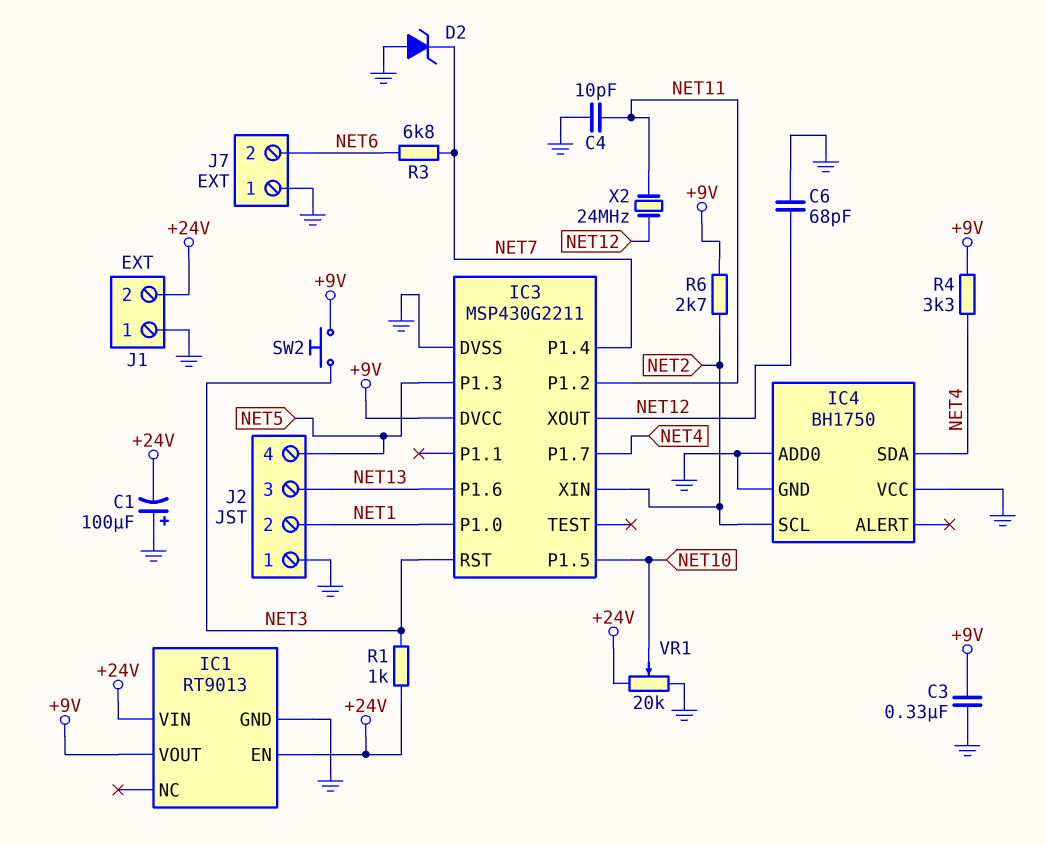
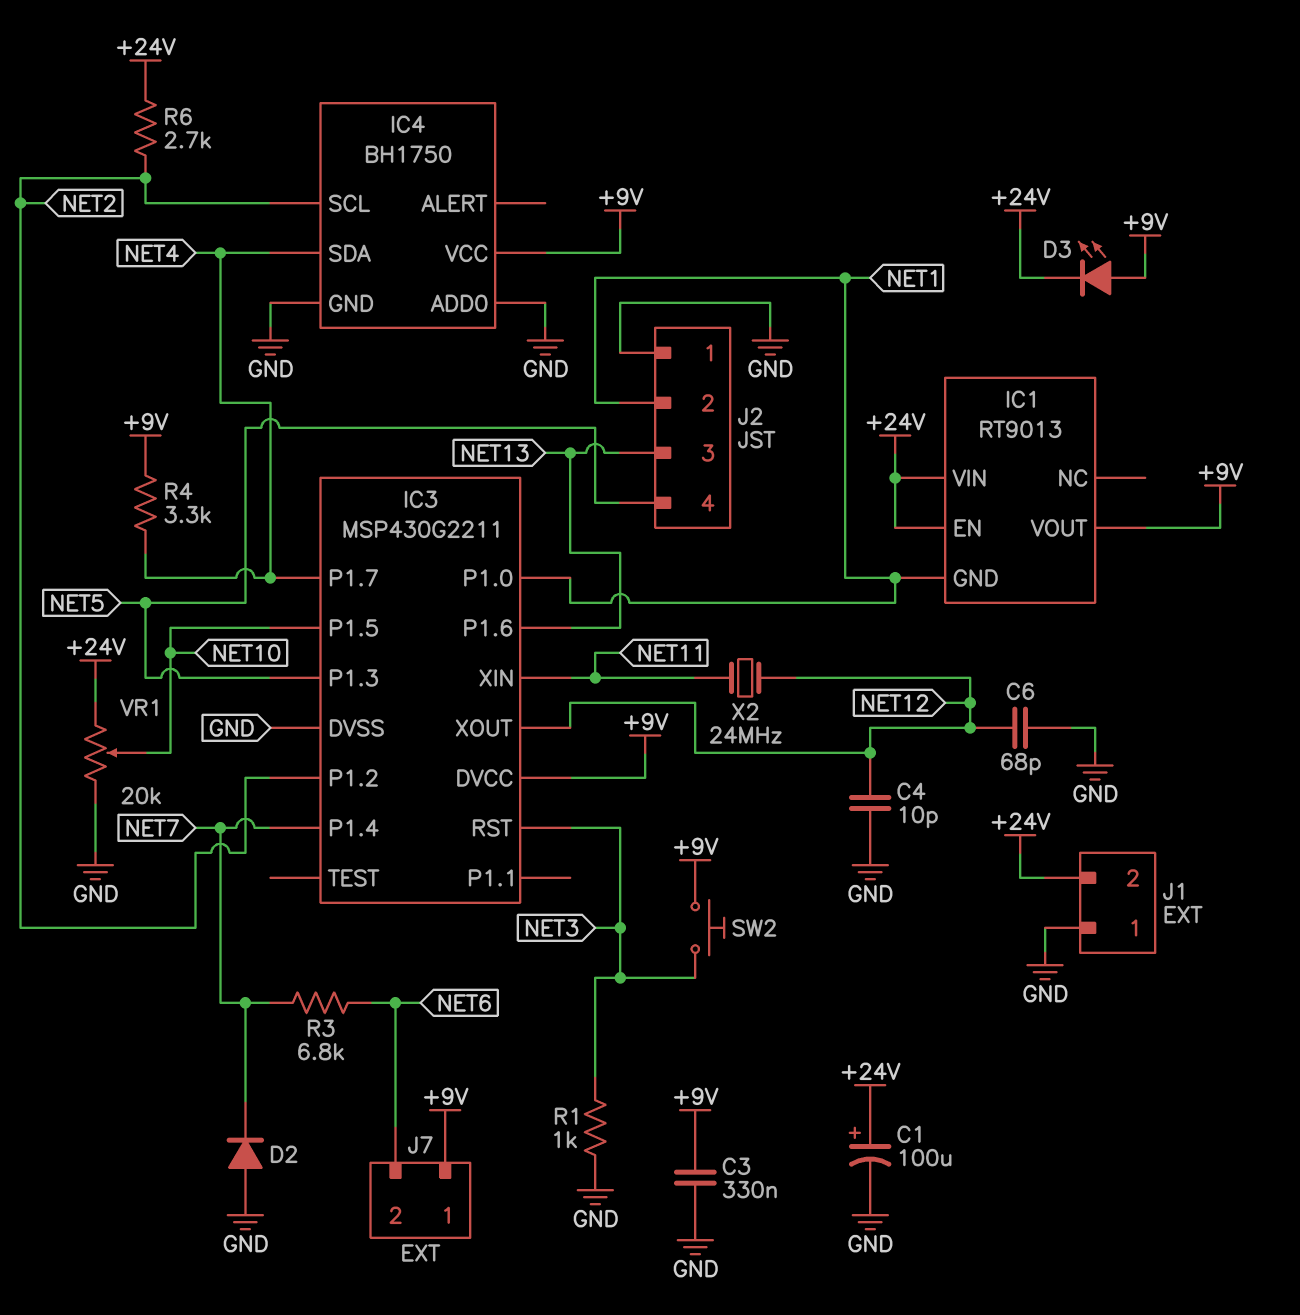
C1: 100uF (plus GND, minus +24V) -> 100uF (plus +24V, minus GND)
C4: 10pF (GND, NET11) -> 10pF (GND, NET12)
D2: zener (A GND, K NET7) -> diode (A GND, K NET7)
D3: none -> LED (A +9V, K +24V)
IC1 pin GND: GND -> NET1
IC3 pin P1.2: NET11 -> NET2
IC3 pin XIN: NET2 -> NET11
IC4 pin VCC: GND -> +9V
J7 pin 1: GND -> +9V
R1: 1k (+24V, NET3) -> 1k (GND, NET3)
R6: 2.7k (+9V, NET2) -> 2.7k (+24V, NET2)

